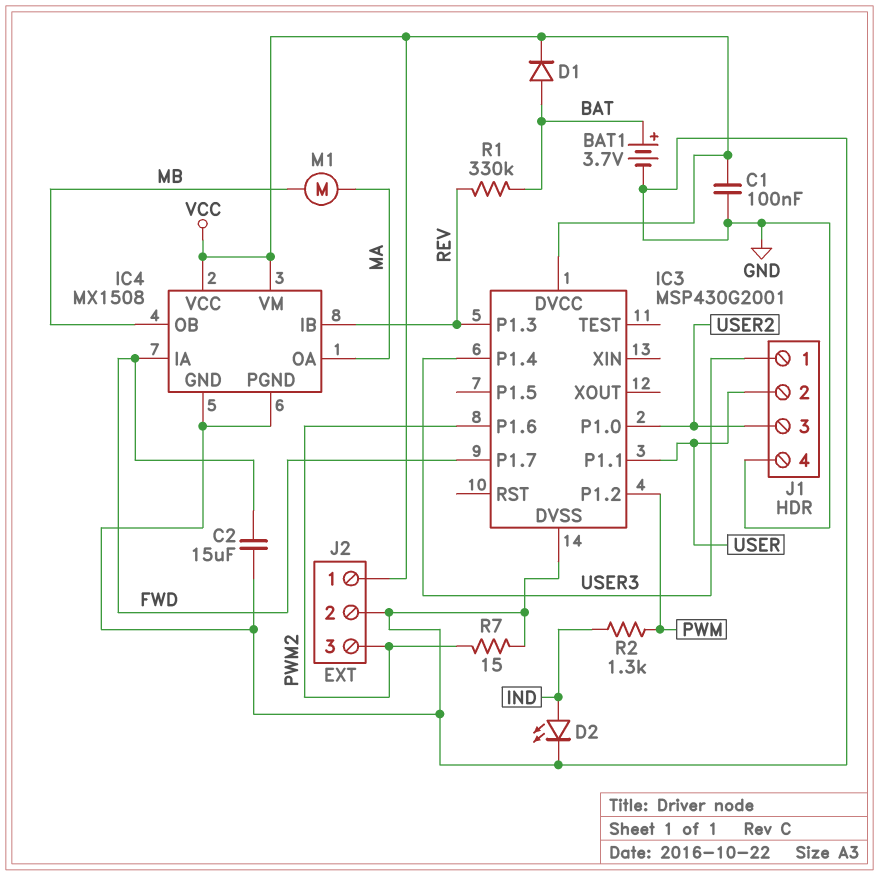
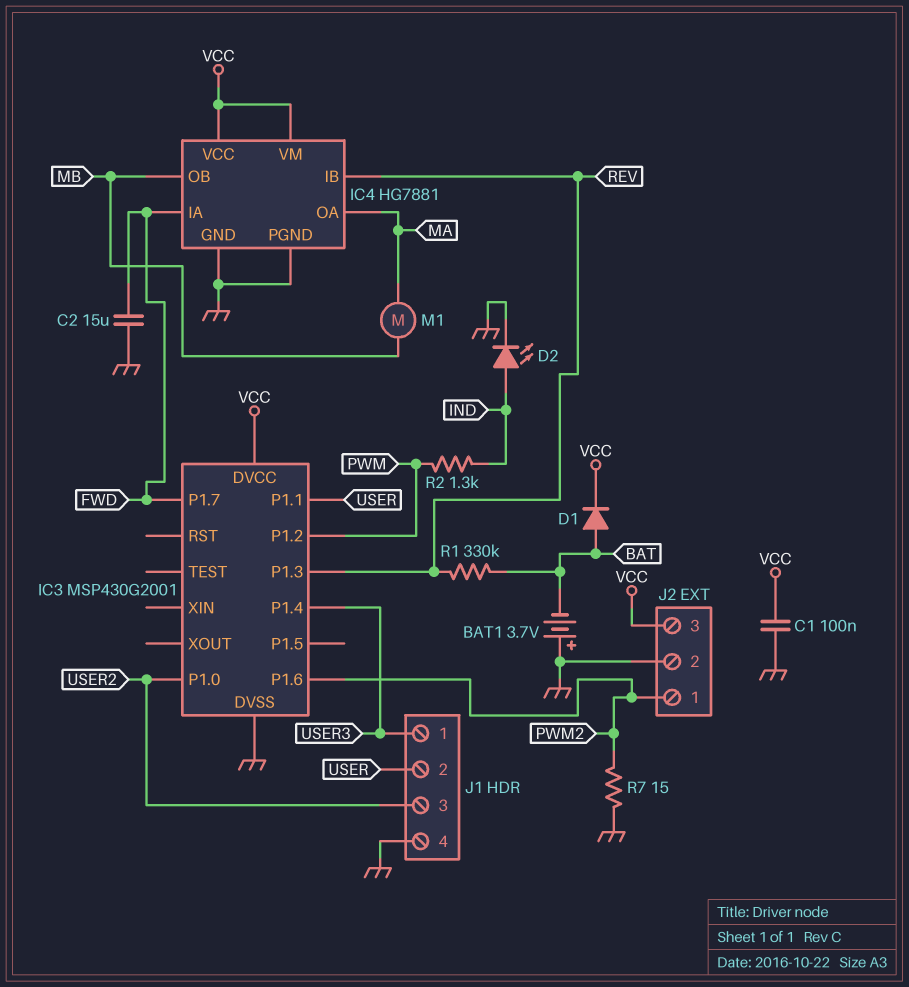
BAT1: 3.7V (plus BAT, minus GND) -> 3.7V (plus GND, minus BAT)
IC4: MX1508 -> HG7881
J2 pin 1: VCC -> PWM2
J2 pin 3: PWM2 -> VCC

